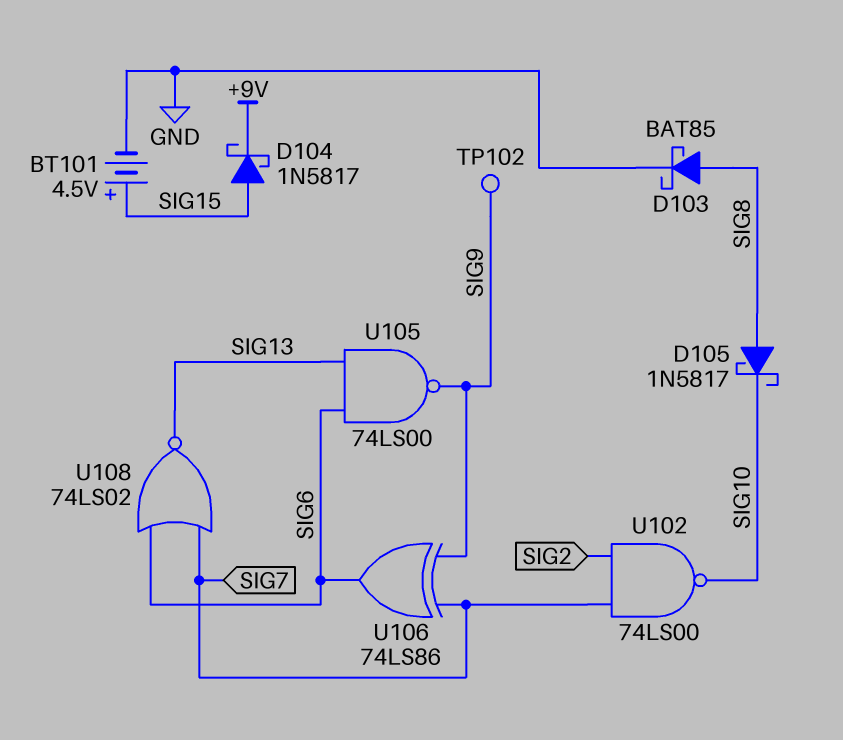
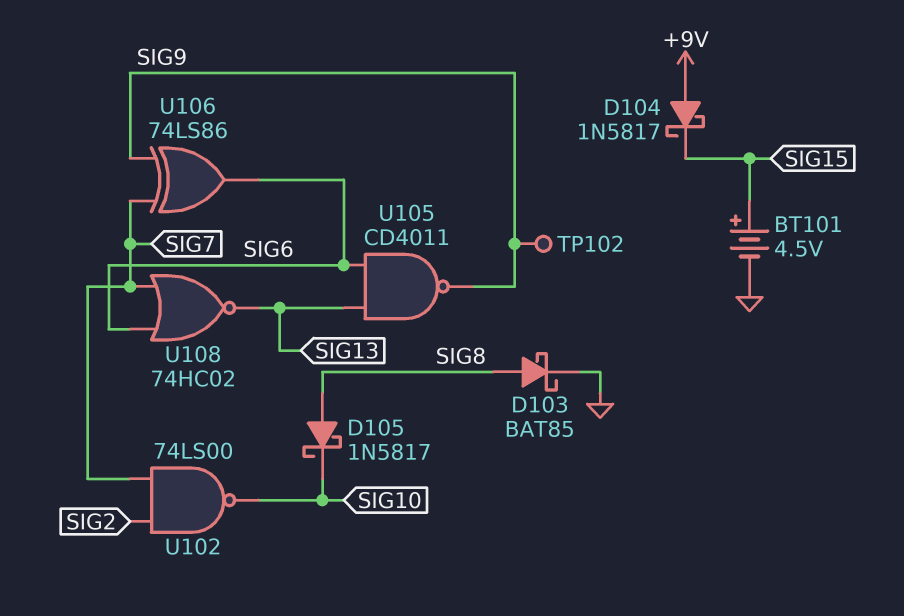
D104: schottky 1N5817 (A SIG15, K +9V) -> schottky 1N5817 (A +9V, K SIG15)
U105: NAND 74LS00 (in SIG6, in SIG13, out SIG9) -> NAND CD4011 (in SIG6, in SIG13, out SIG9)
U108: NOR 74LS02 (in SIG6, in SIG7, out SIG13) -> NOR 74HC02 (in SIG6, in SIG7, out SIG13)

